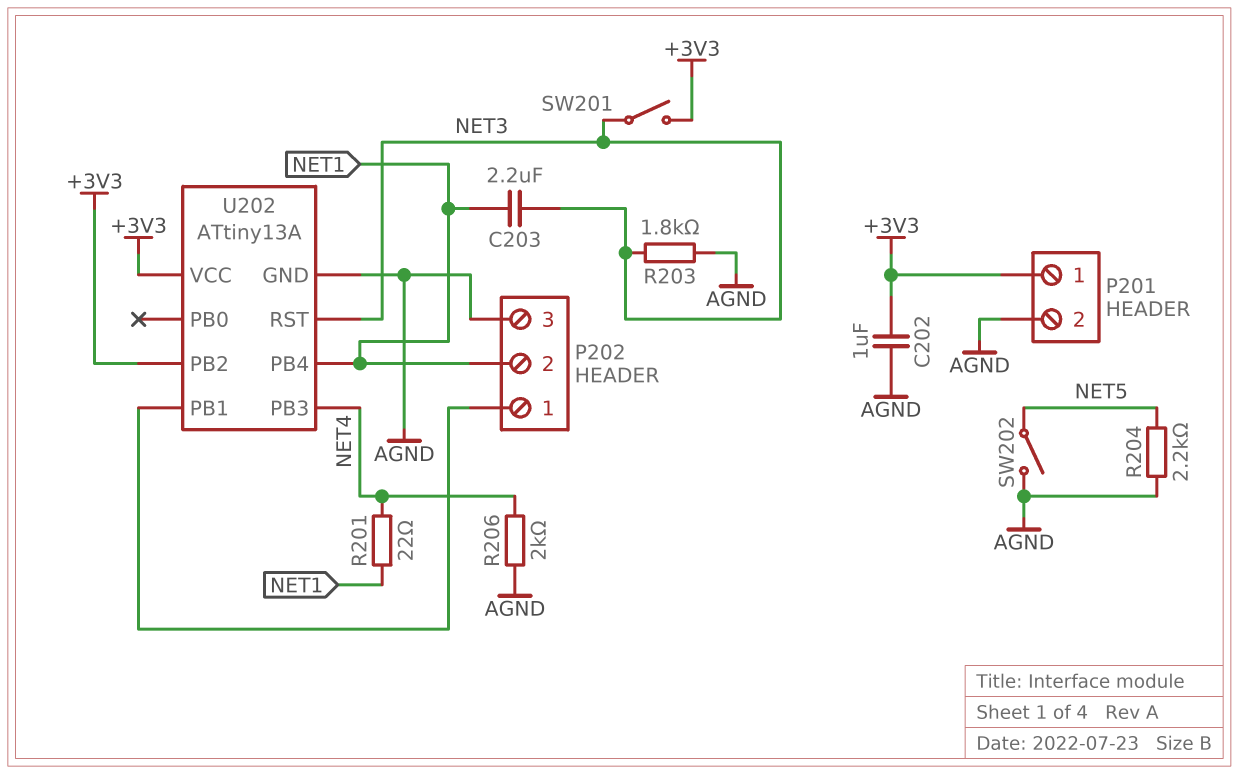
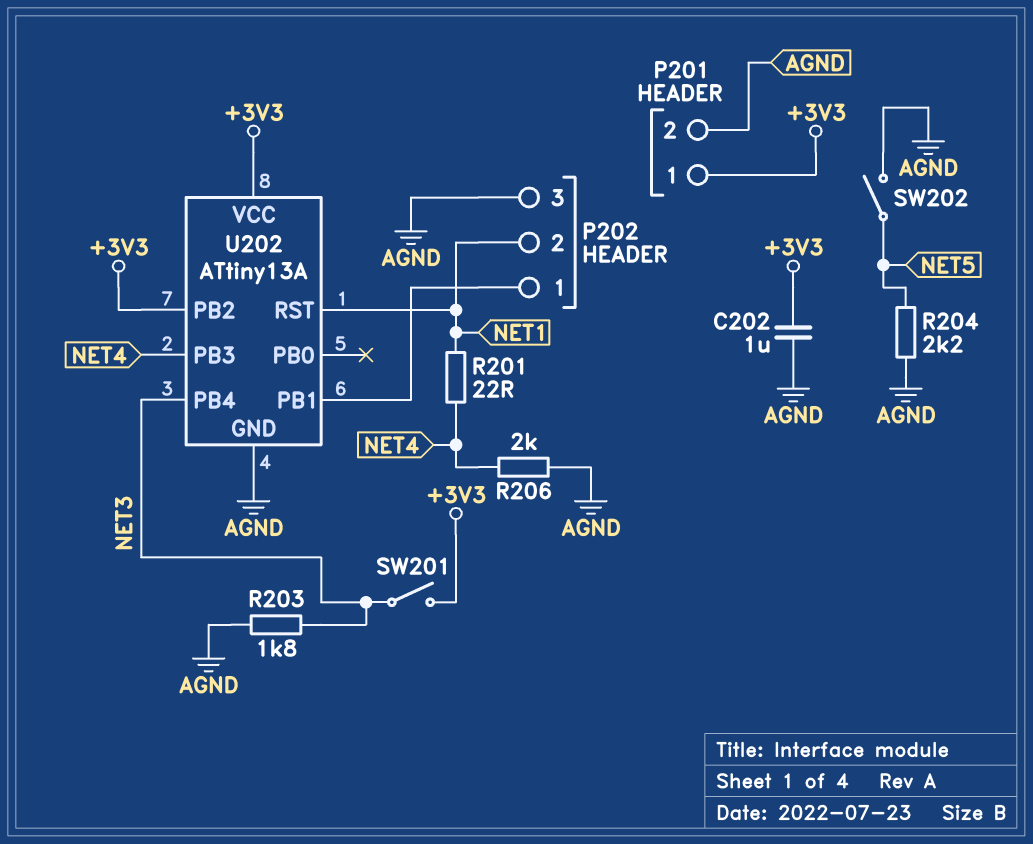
C203: 2.2uF (NET1, NET3) -> none
U202 pin PB4: NET1 -> NET3
U202 pin RST: NET3 -> NET1

